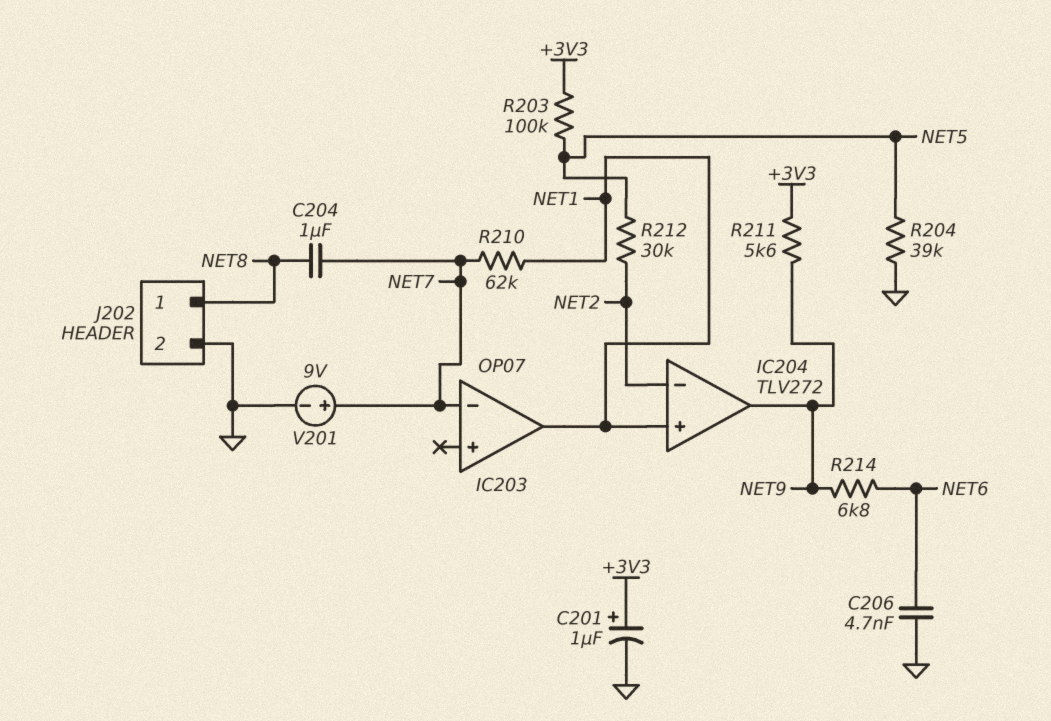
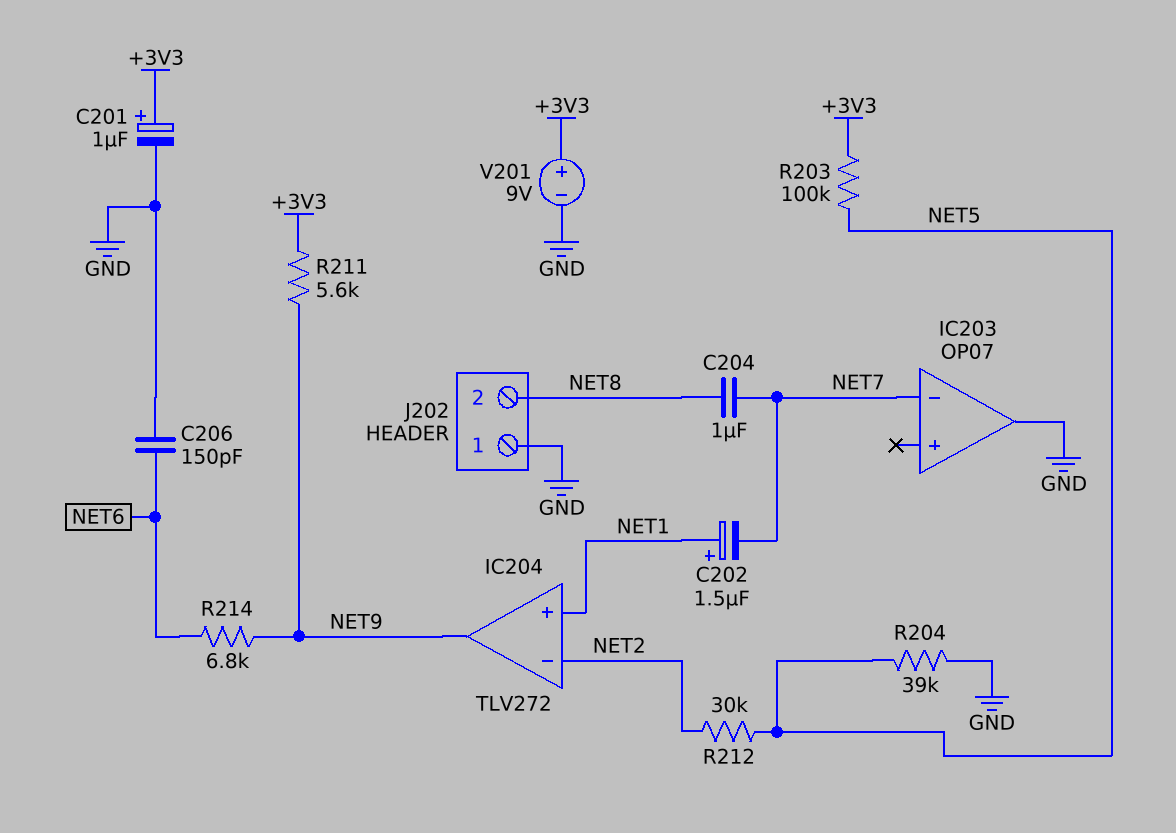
C202: none -> 1.5uF (plus NET1, minus NET7)
C206: 4.7nF (GND, NET6) -> 150pF (GND, NET6)
IC203 pin out: NET1 -> GND
J202 pin 1: NET8 -> GND
J202 pin 2: GND -> NET8
R210: 62k (NET1, NET7) -> none
V201: 9V (plus NET7, minus GND) -> 9V (plus +3V3, minus GND)

